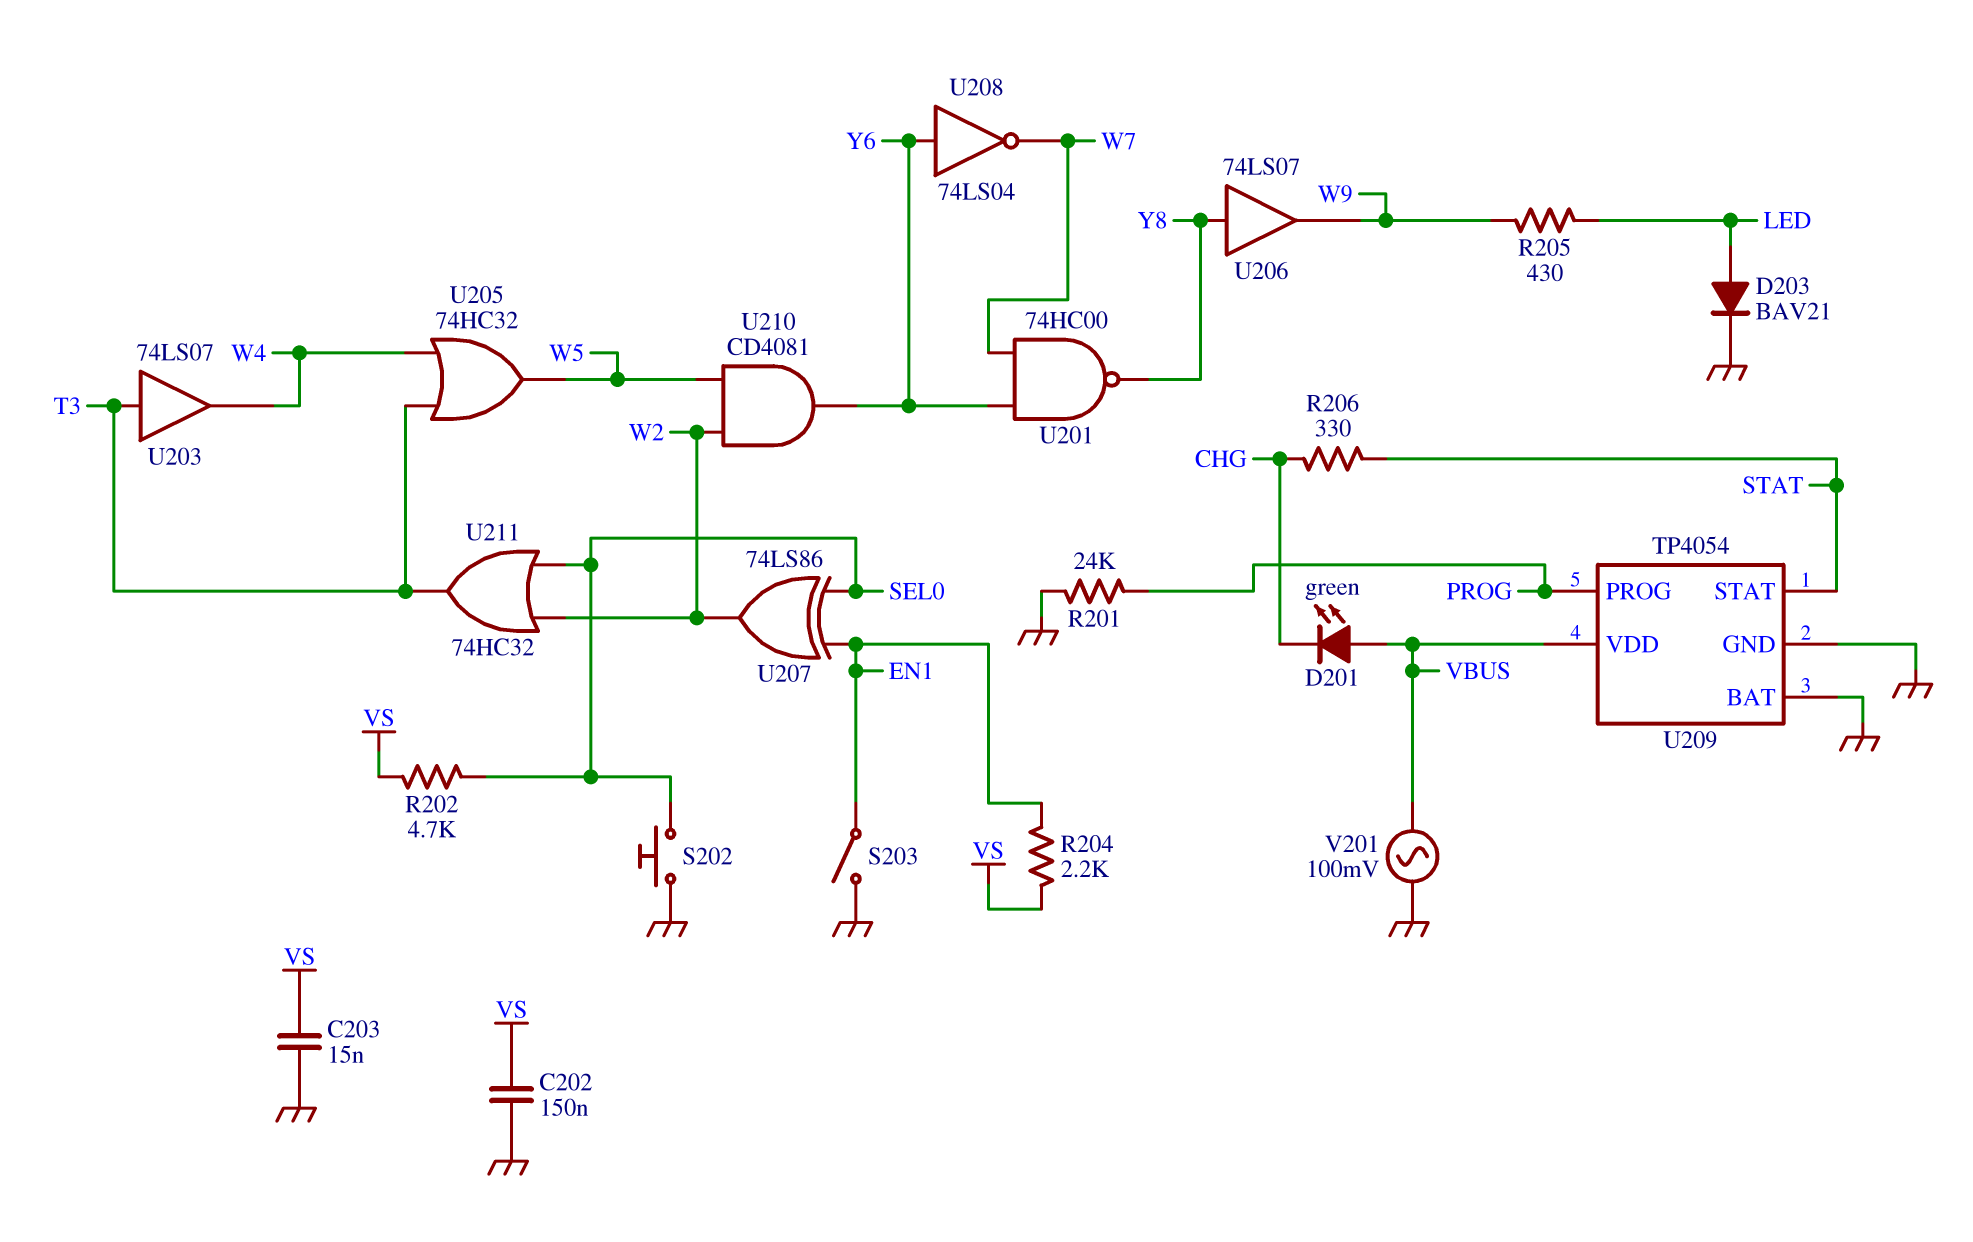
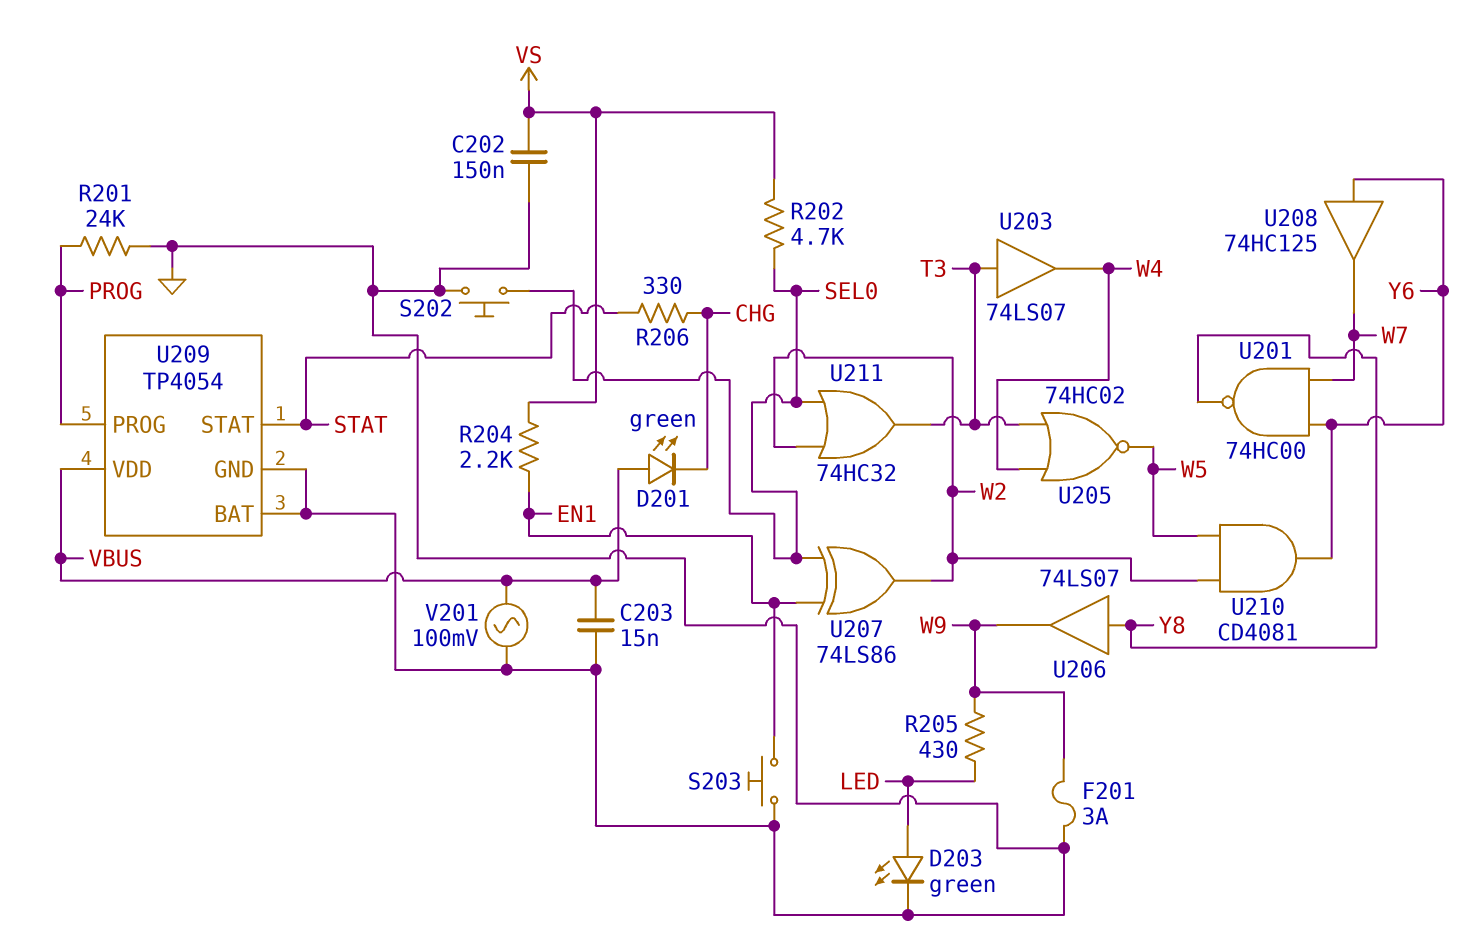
C203: 15nF (GND, VS) -> 15nF (GND, VBUS)
D203: diode BAV21 (A LED, K GND) -> LED green (A LED, K GND)
F201: none -> 3A (GND, W9)
S203: switch (EN1, GND) -> button (EN1, GND)
U205: OR 74HC32 (in T3, in W4, out W5) -> NOR 74HC02 (in T3, in W4, out W5)
U208: NOT 74LS04 (in Y6, out W7) -> buffer 74HC125 (in Y6, out W7)

